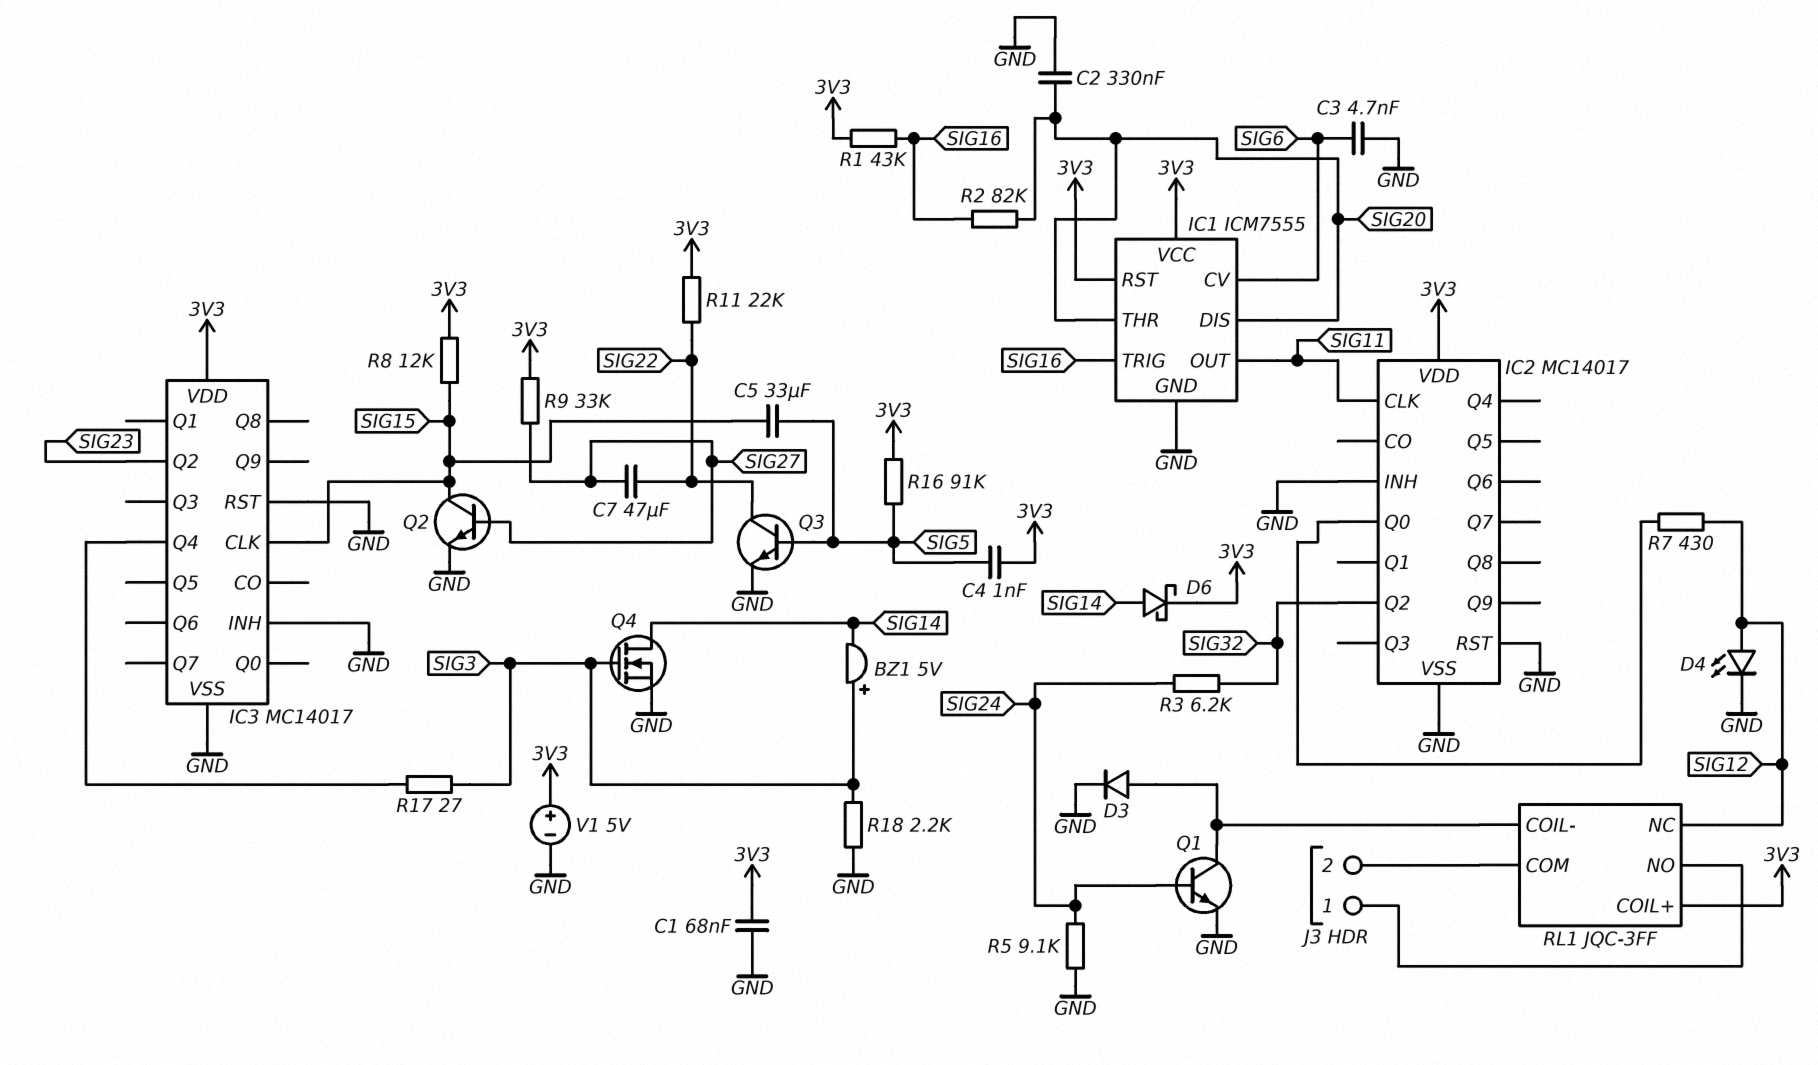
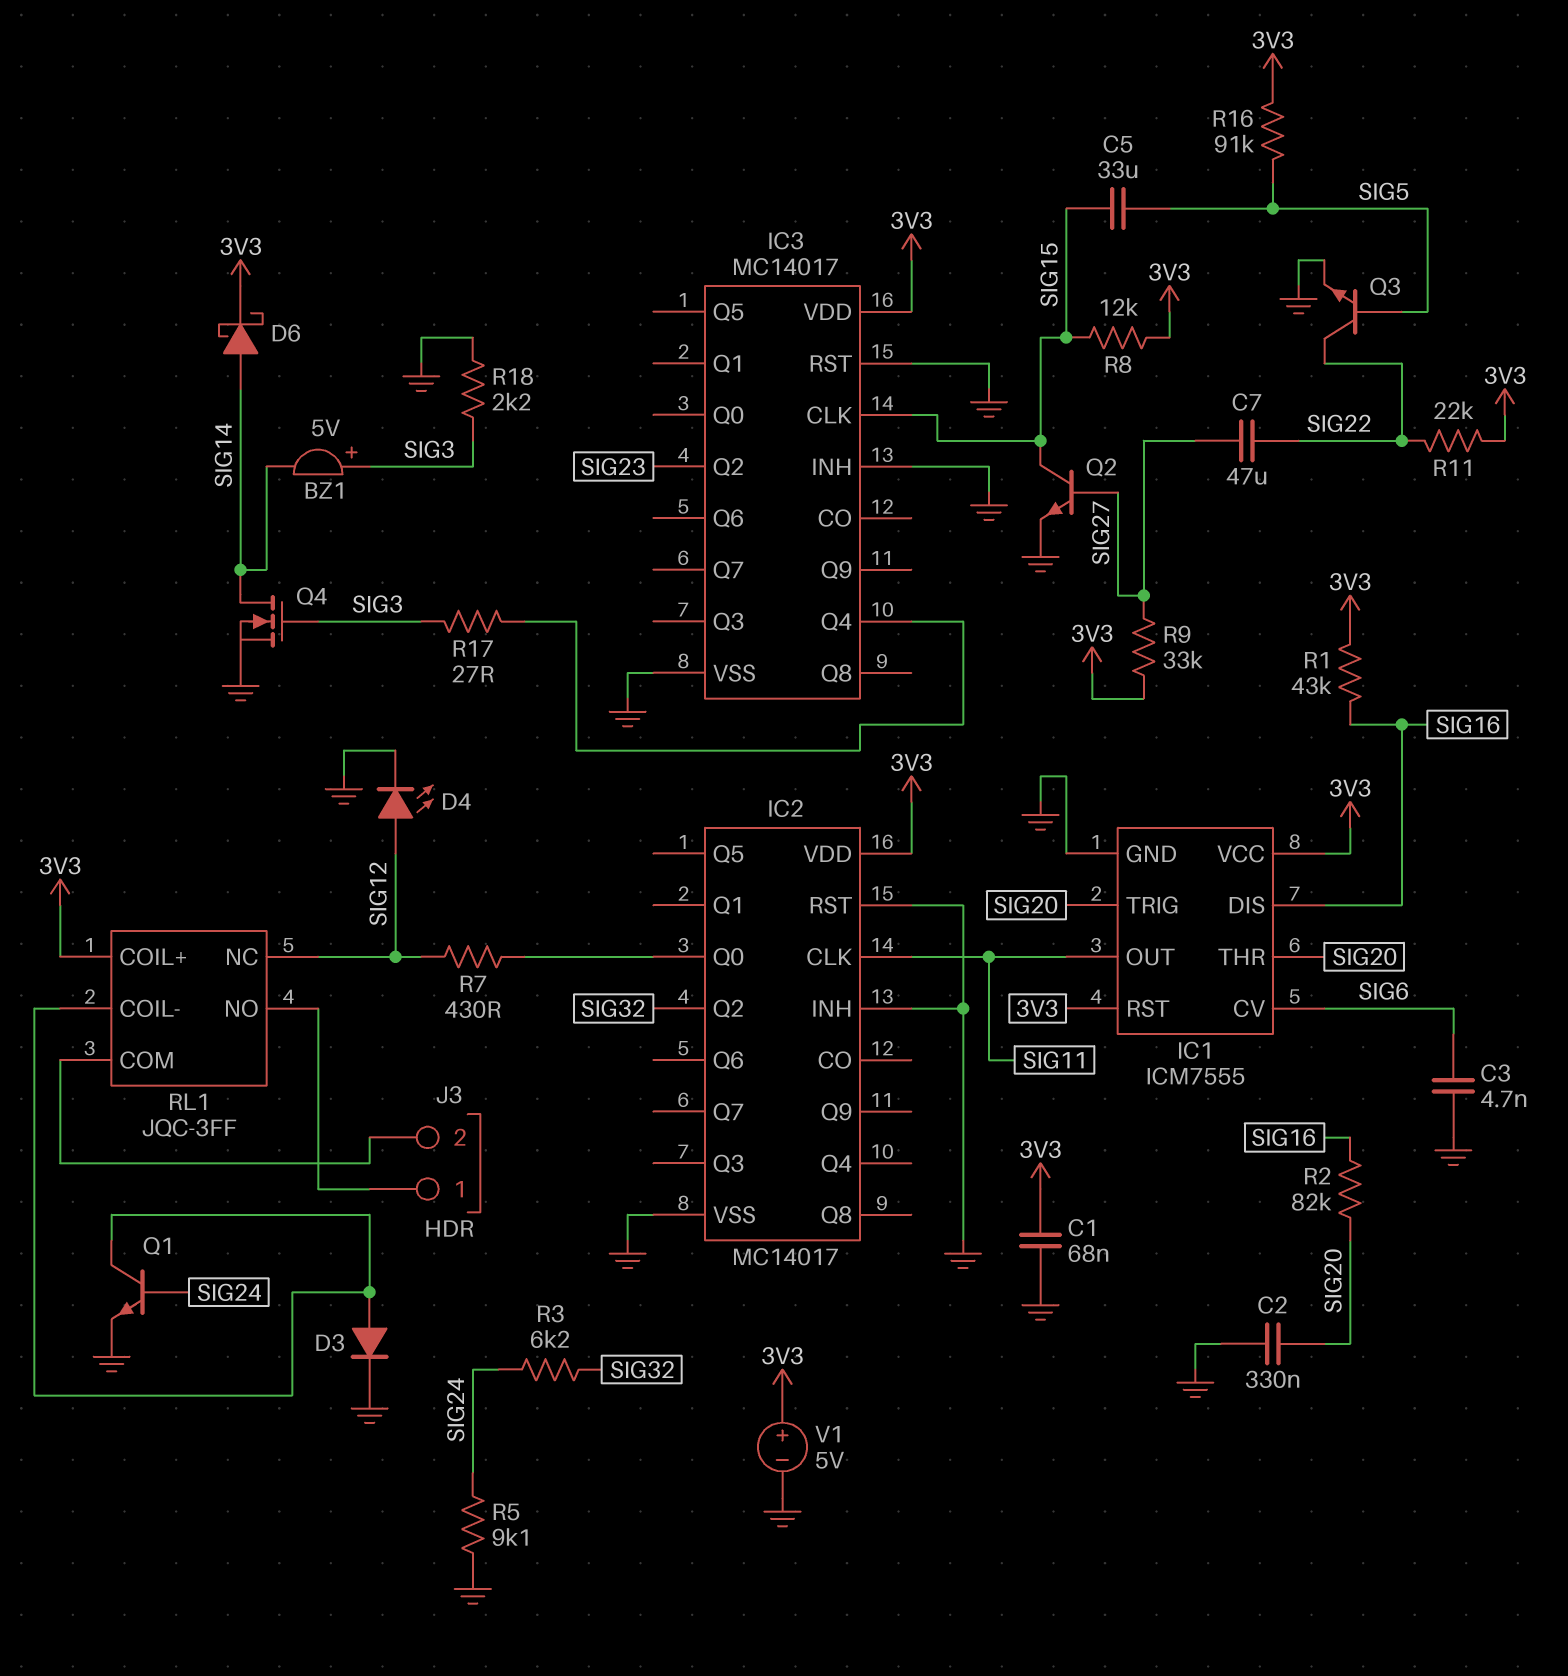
C4: 1nF (3V3, SIG5) -> none
IC1 pin DIS: SIG20 -> SIG16
IC1 pin TRIG: SIG16 -> SIG20

